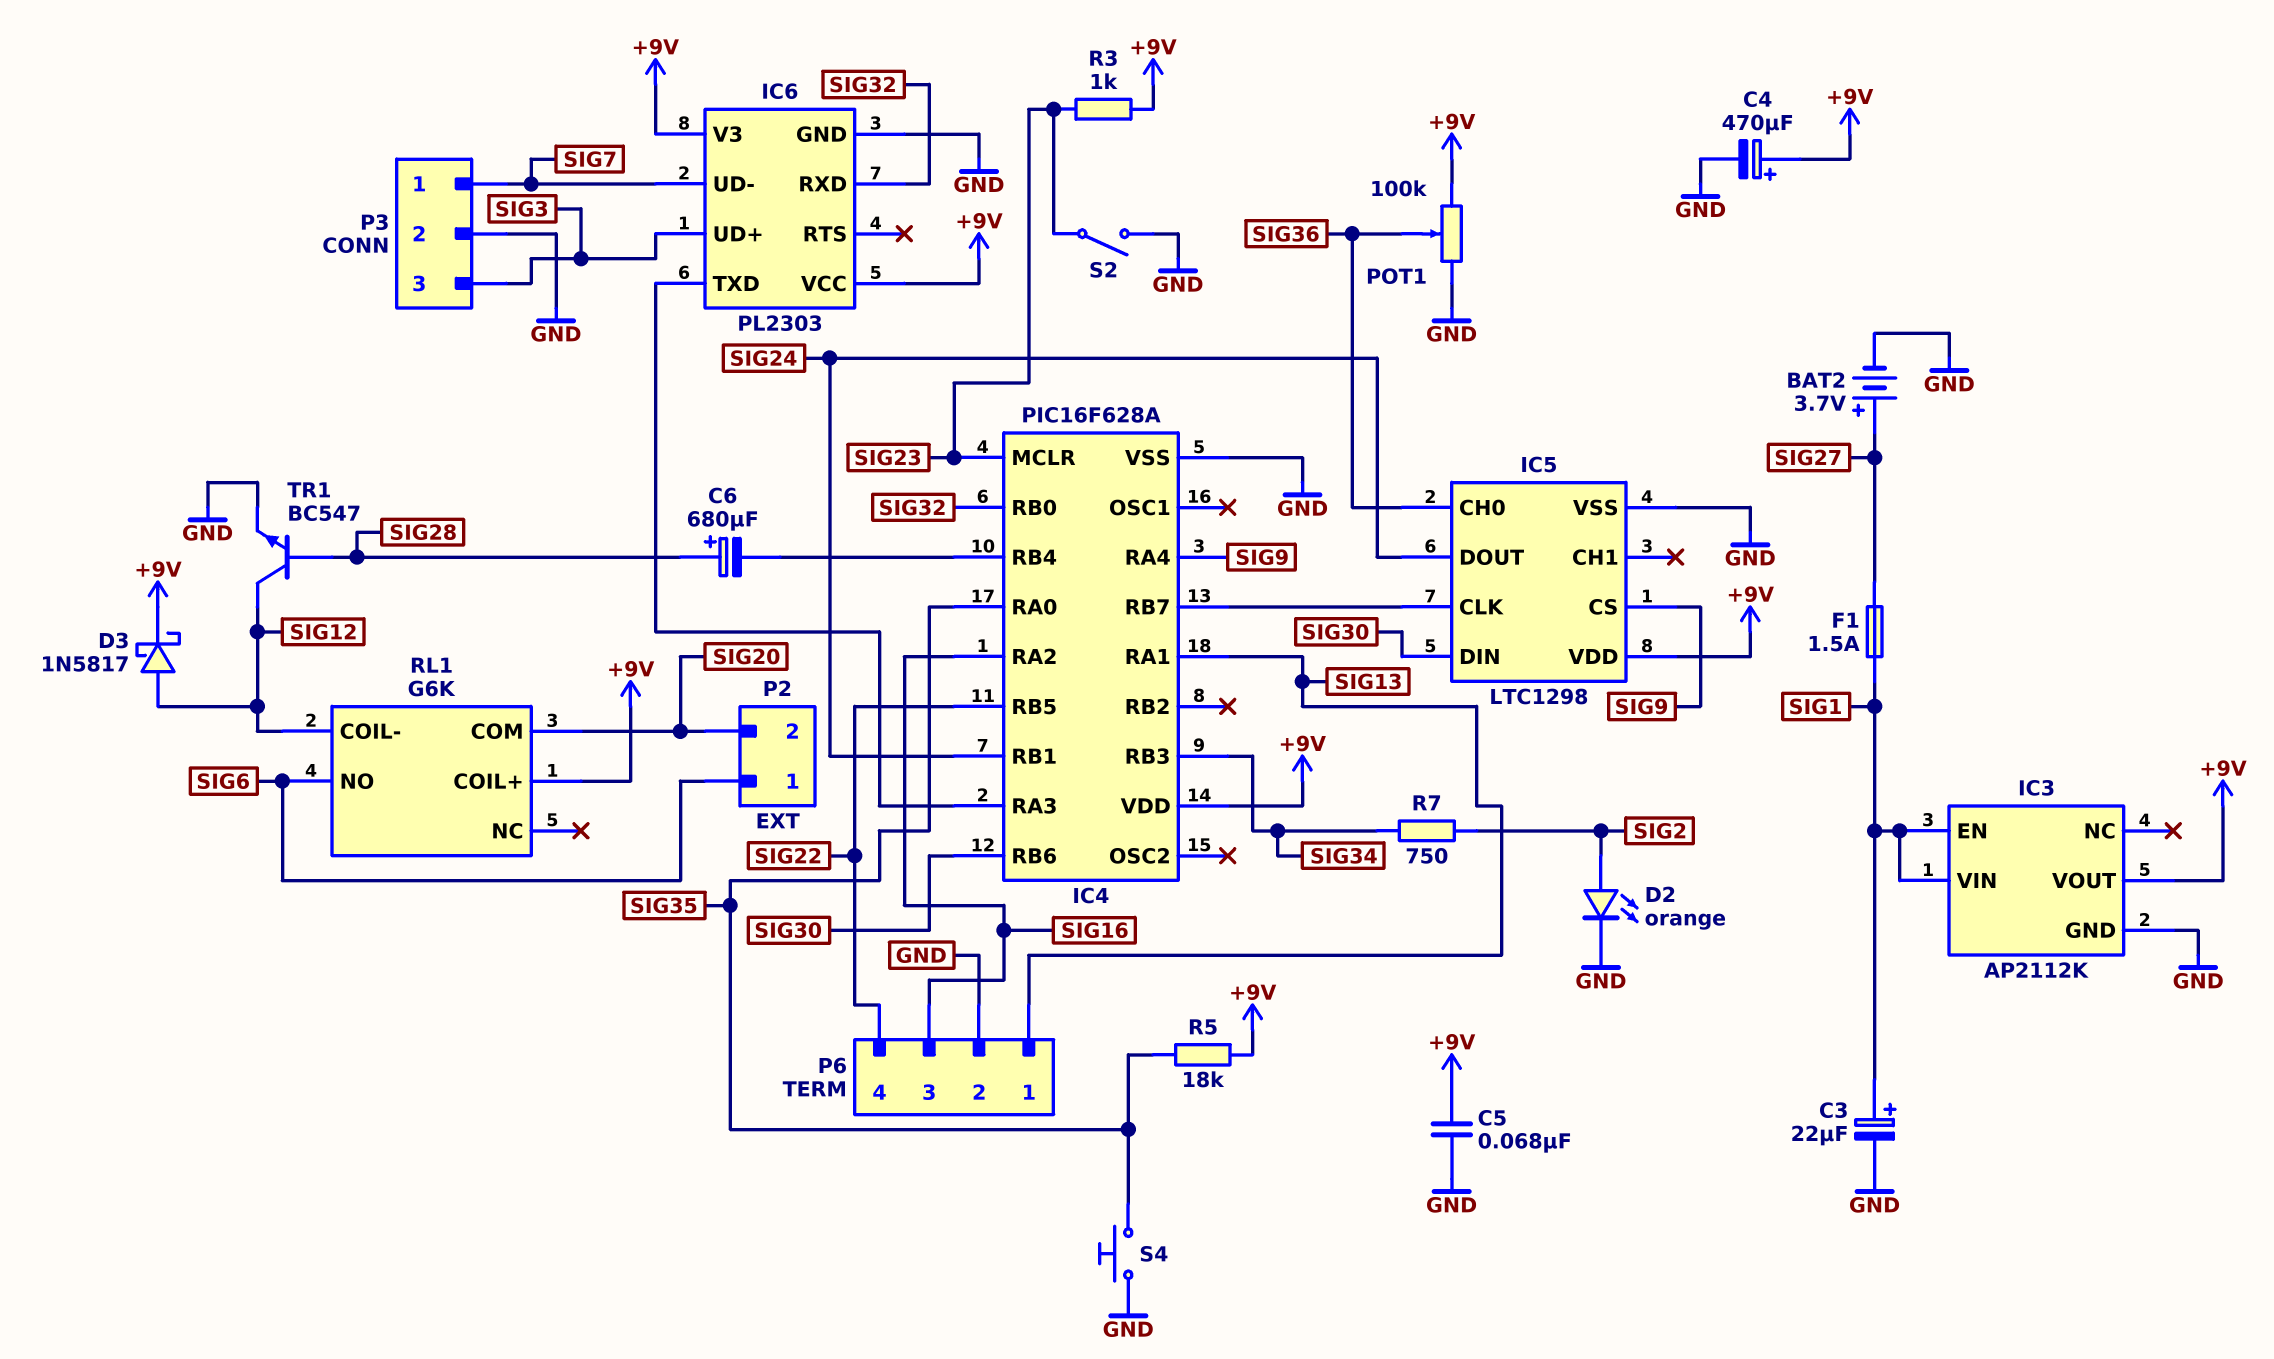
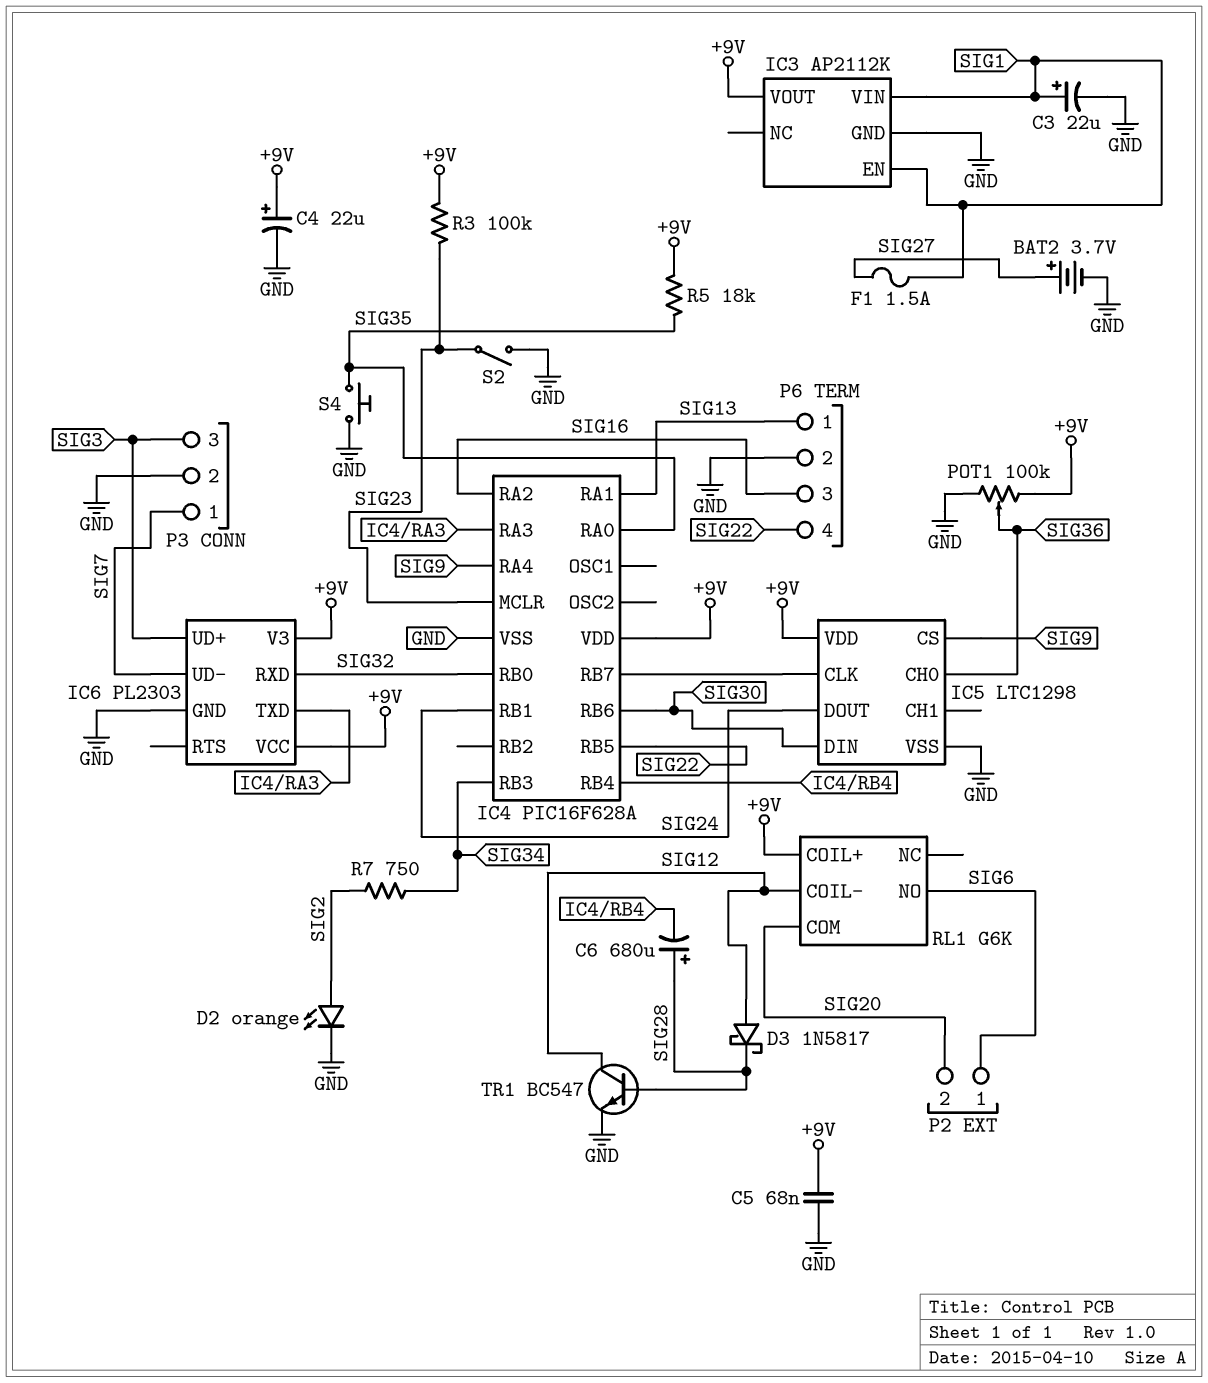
C4: 470uF (plus +9V, minus GND) -> 22uF (plus +9V, minus GND)
D3: schottky 1N5817 (A SIG12, K +9V) -> schottky 1N5817 (A SIG12, K SIG28)
R3: 1k (+9V, SIG23) -> 100k (+9V, SIG23)

